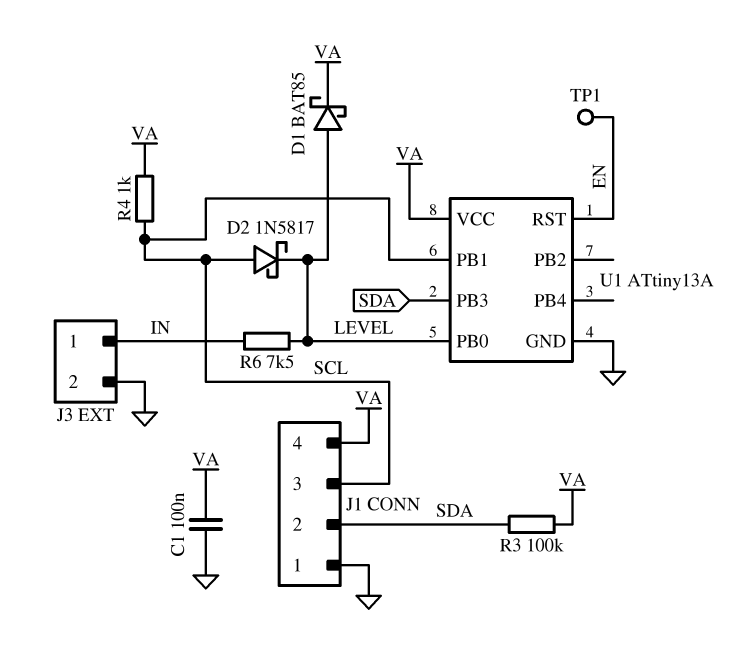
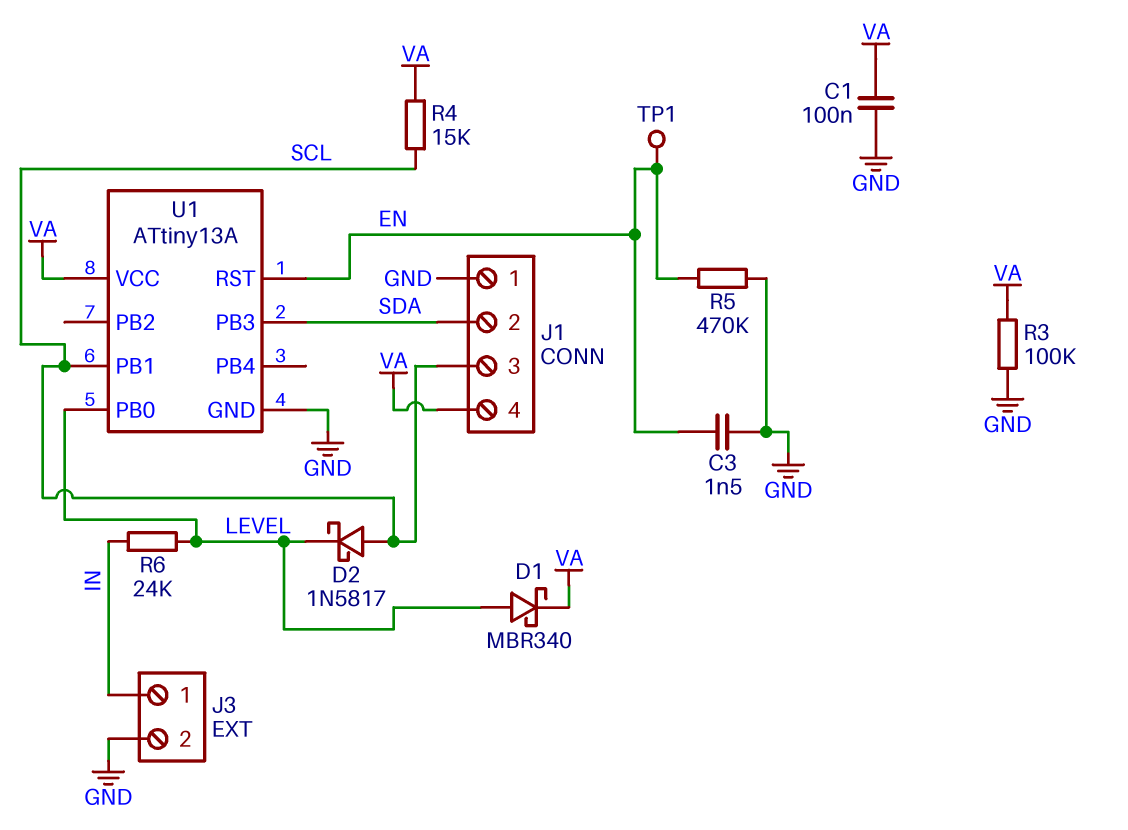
C3: none -> 1.5nF (EN, GND)
D1: schottky BAT85 (A LEVEL, K VA) -> schottky MBR340 (A LEVEL, K VA)
R3: 100k (SDA, VA) -> 100k (GND, VA)
R4: 1k (SCL, VA) -> 15k (SCL, VA)
R5: none -> 470k (EN, GND)
R6: 7.5k (IN, LEVEL) -> 24k (IN, LEVEL)

